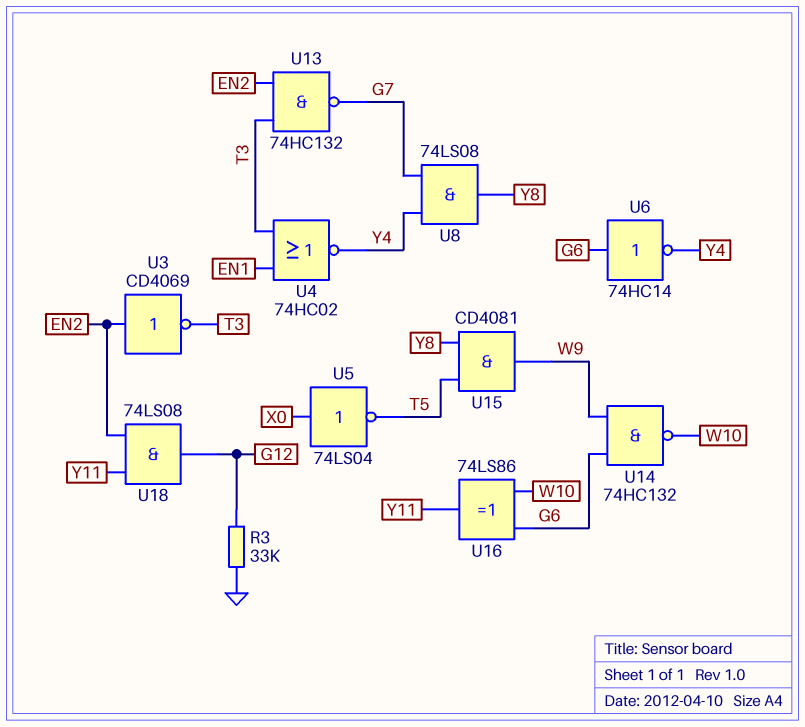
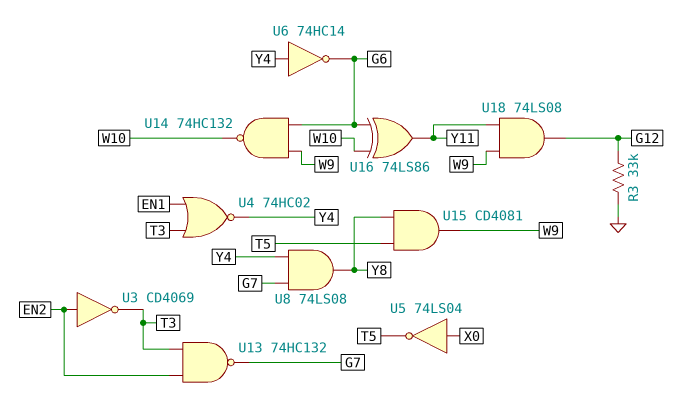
U6: NOT 74HC14 (in G6, out Y4) -> NOT 74HC14 (in Y4, out G6)
U18: AND 74LS08 (in EN2, in Y11, out G12) -> AND 74LS08 (in W9, in Y11, out G12)

